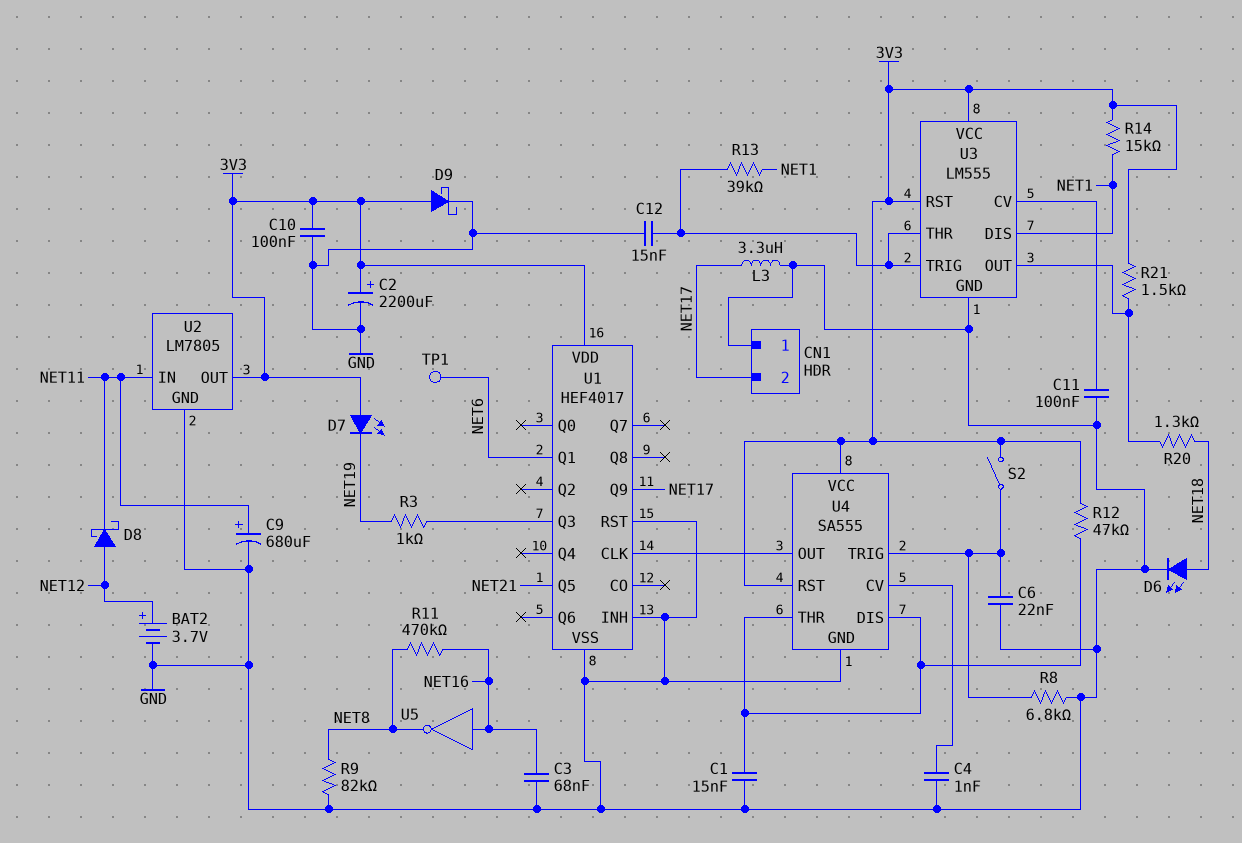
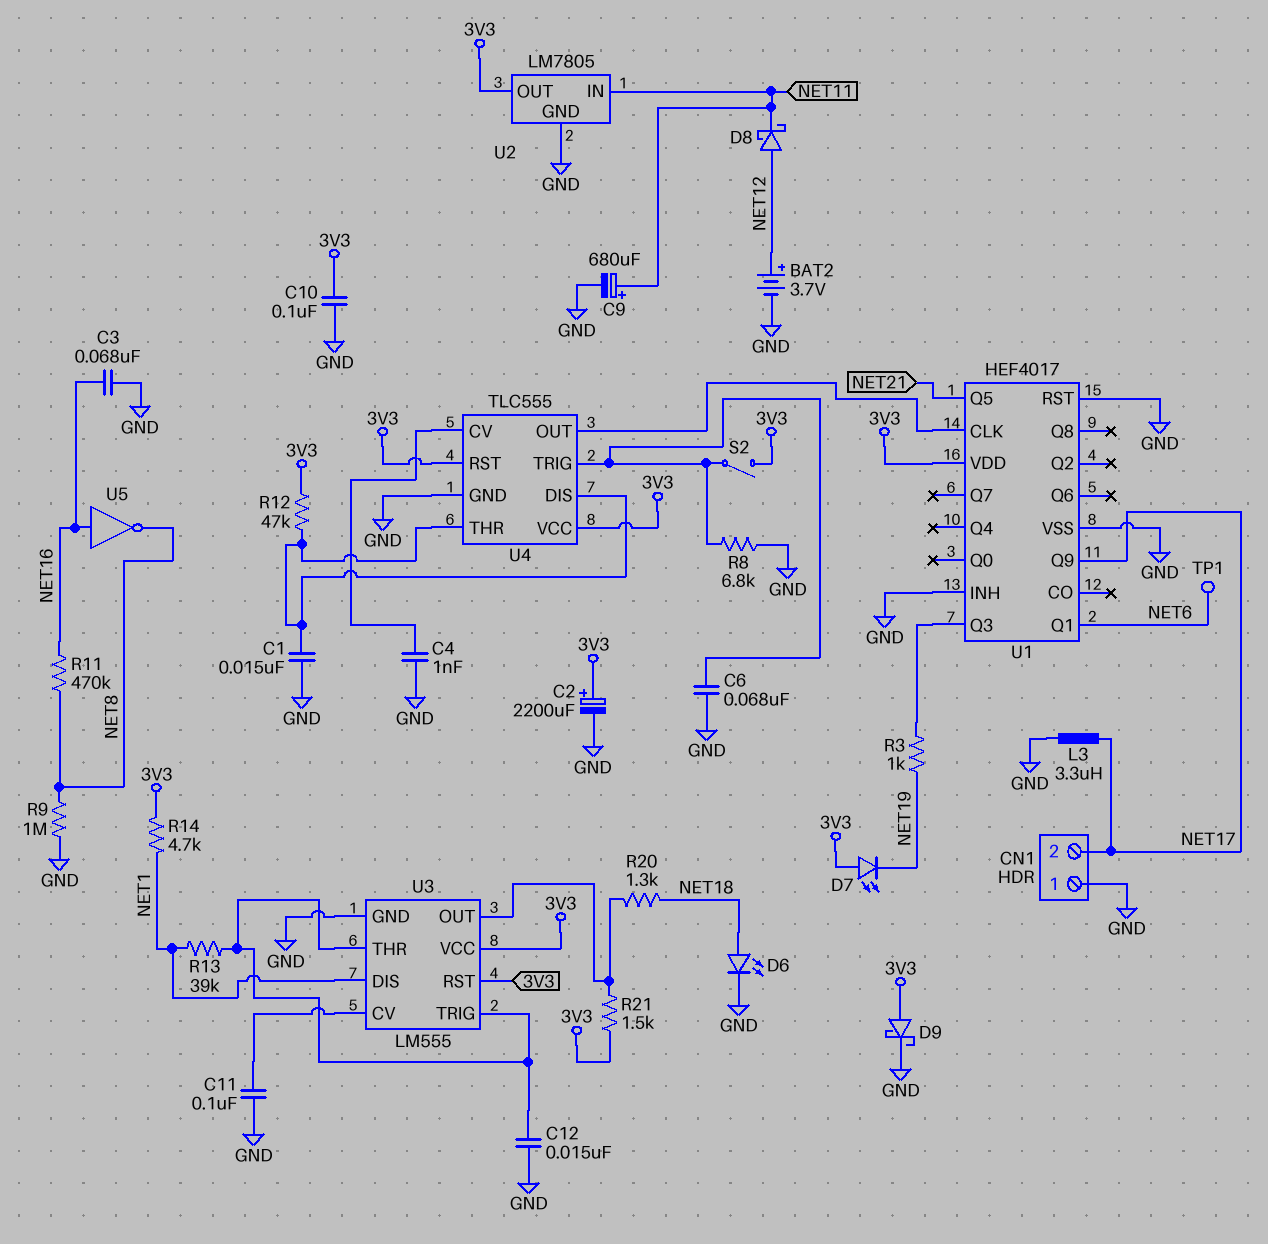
C6: 22nF (GND, U4/TRIG) -> 68nF (GND, U4/TRIG)
R9: 82k (GND, NET8) -> 1M (GND, NET8)
R14: 15k (3V3, NET1) -> 4.7k (3V3, NET1)
U4: SA555 -> TLC555

